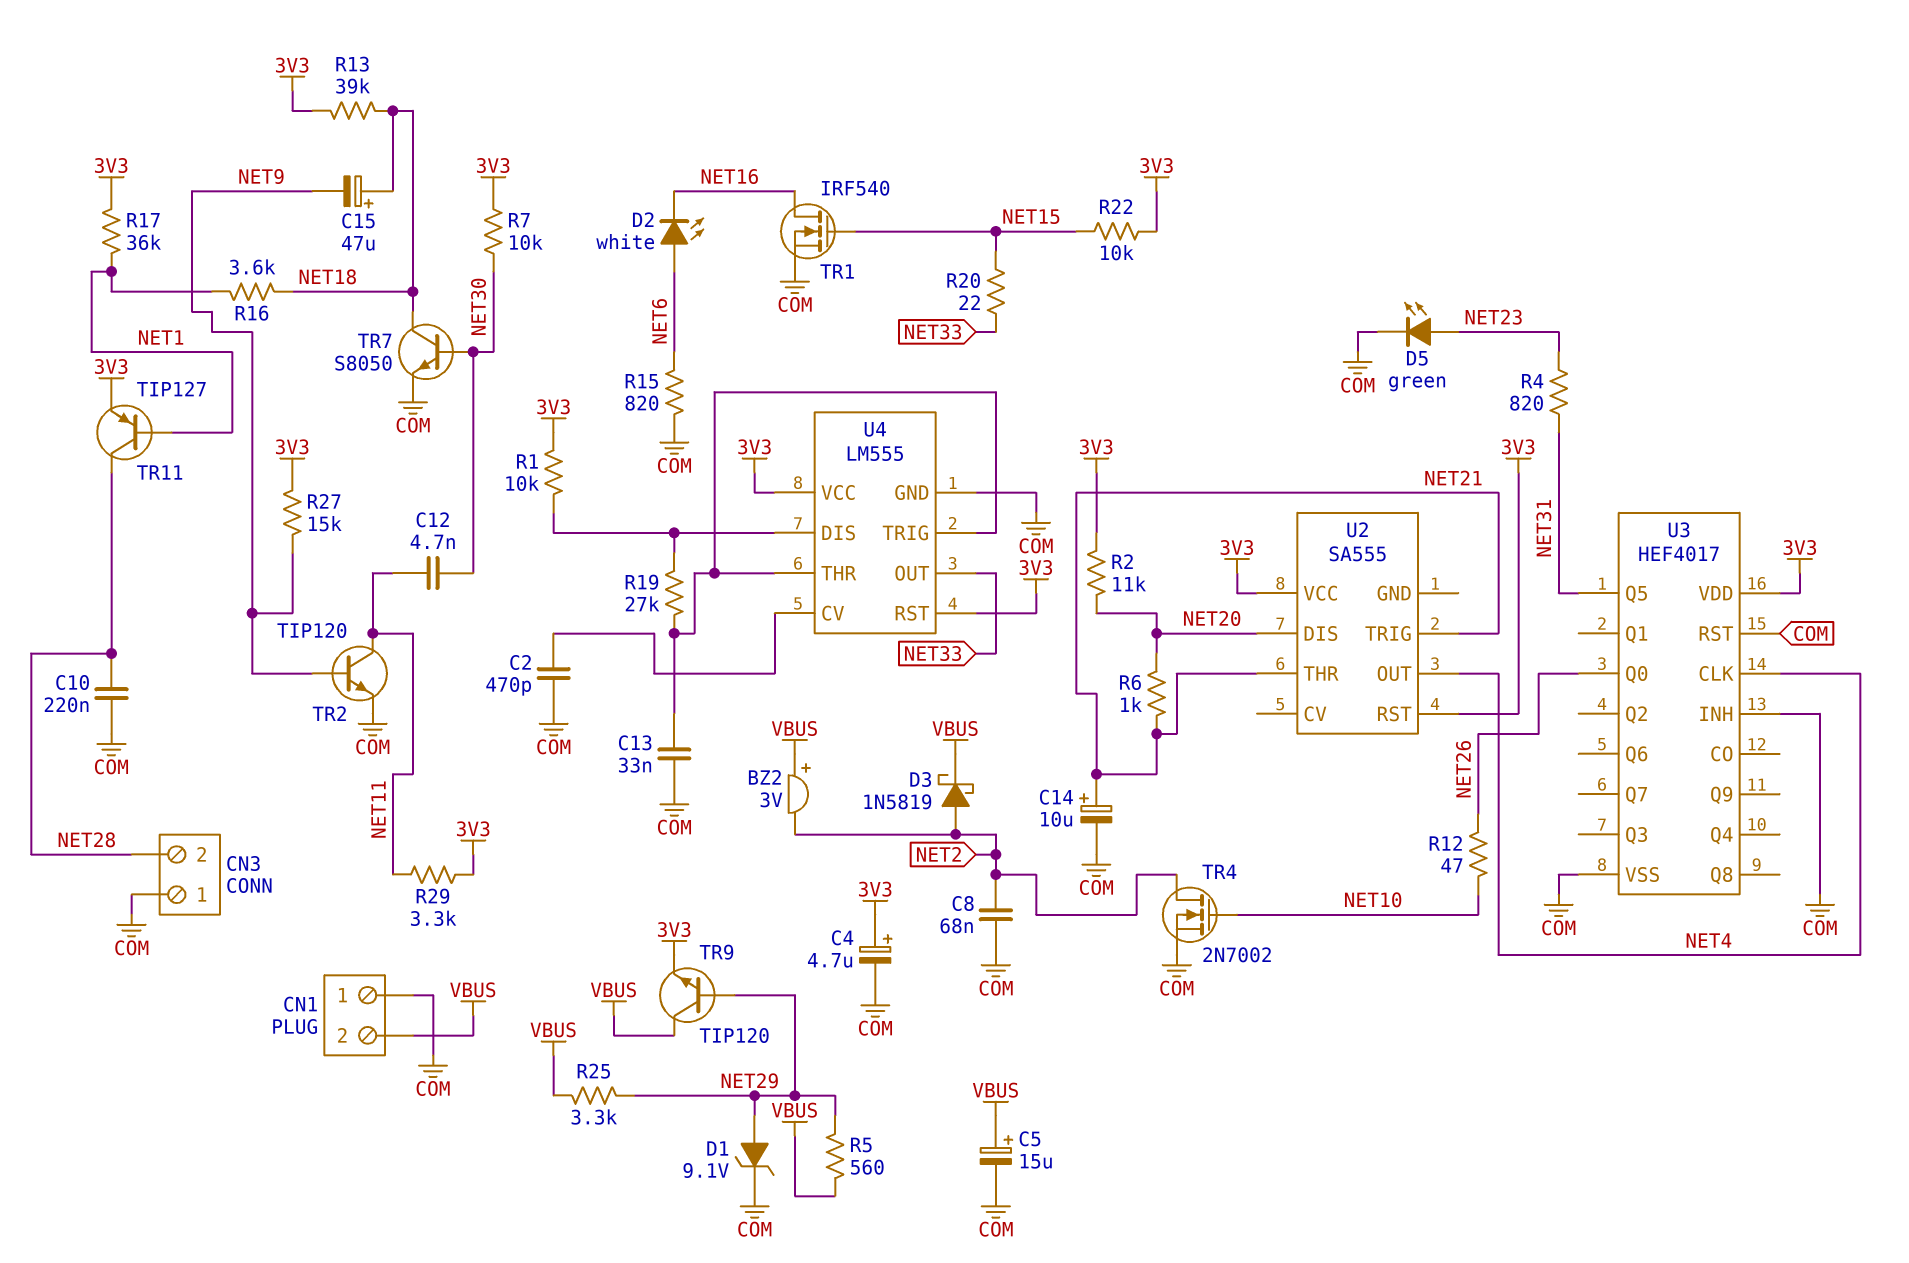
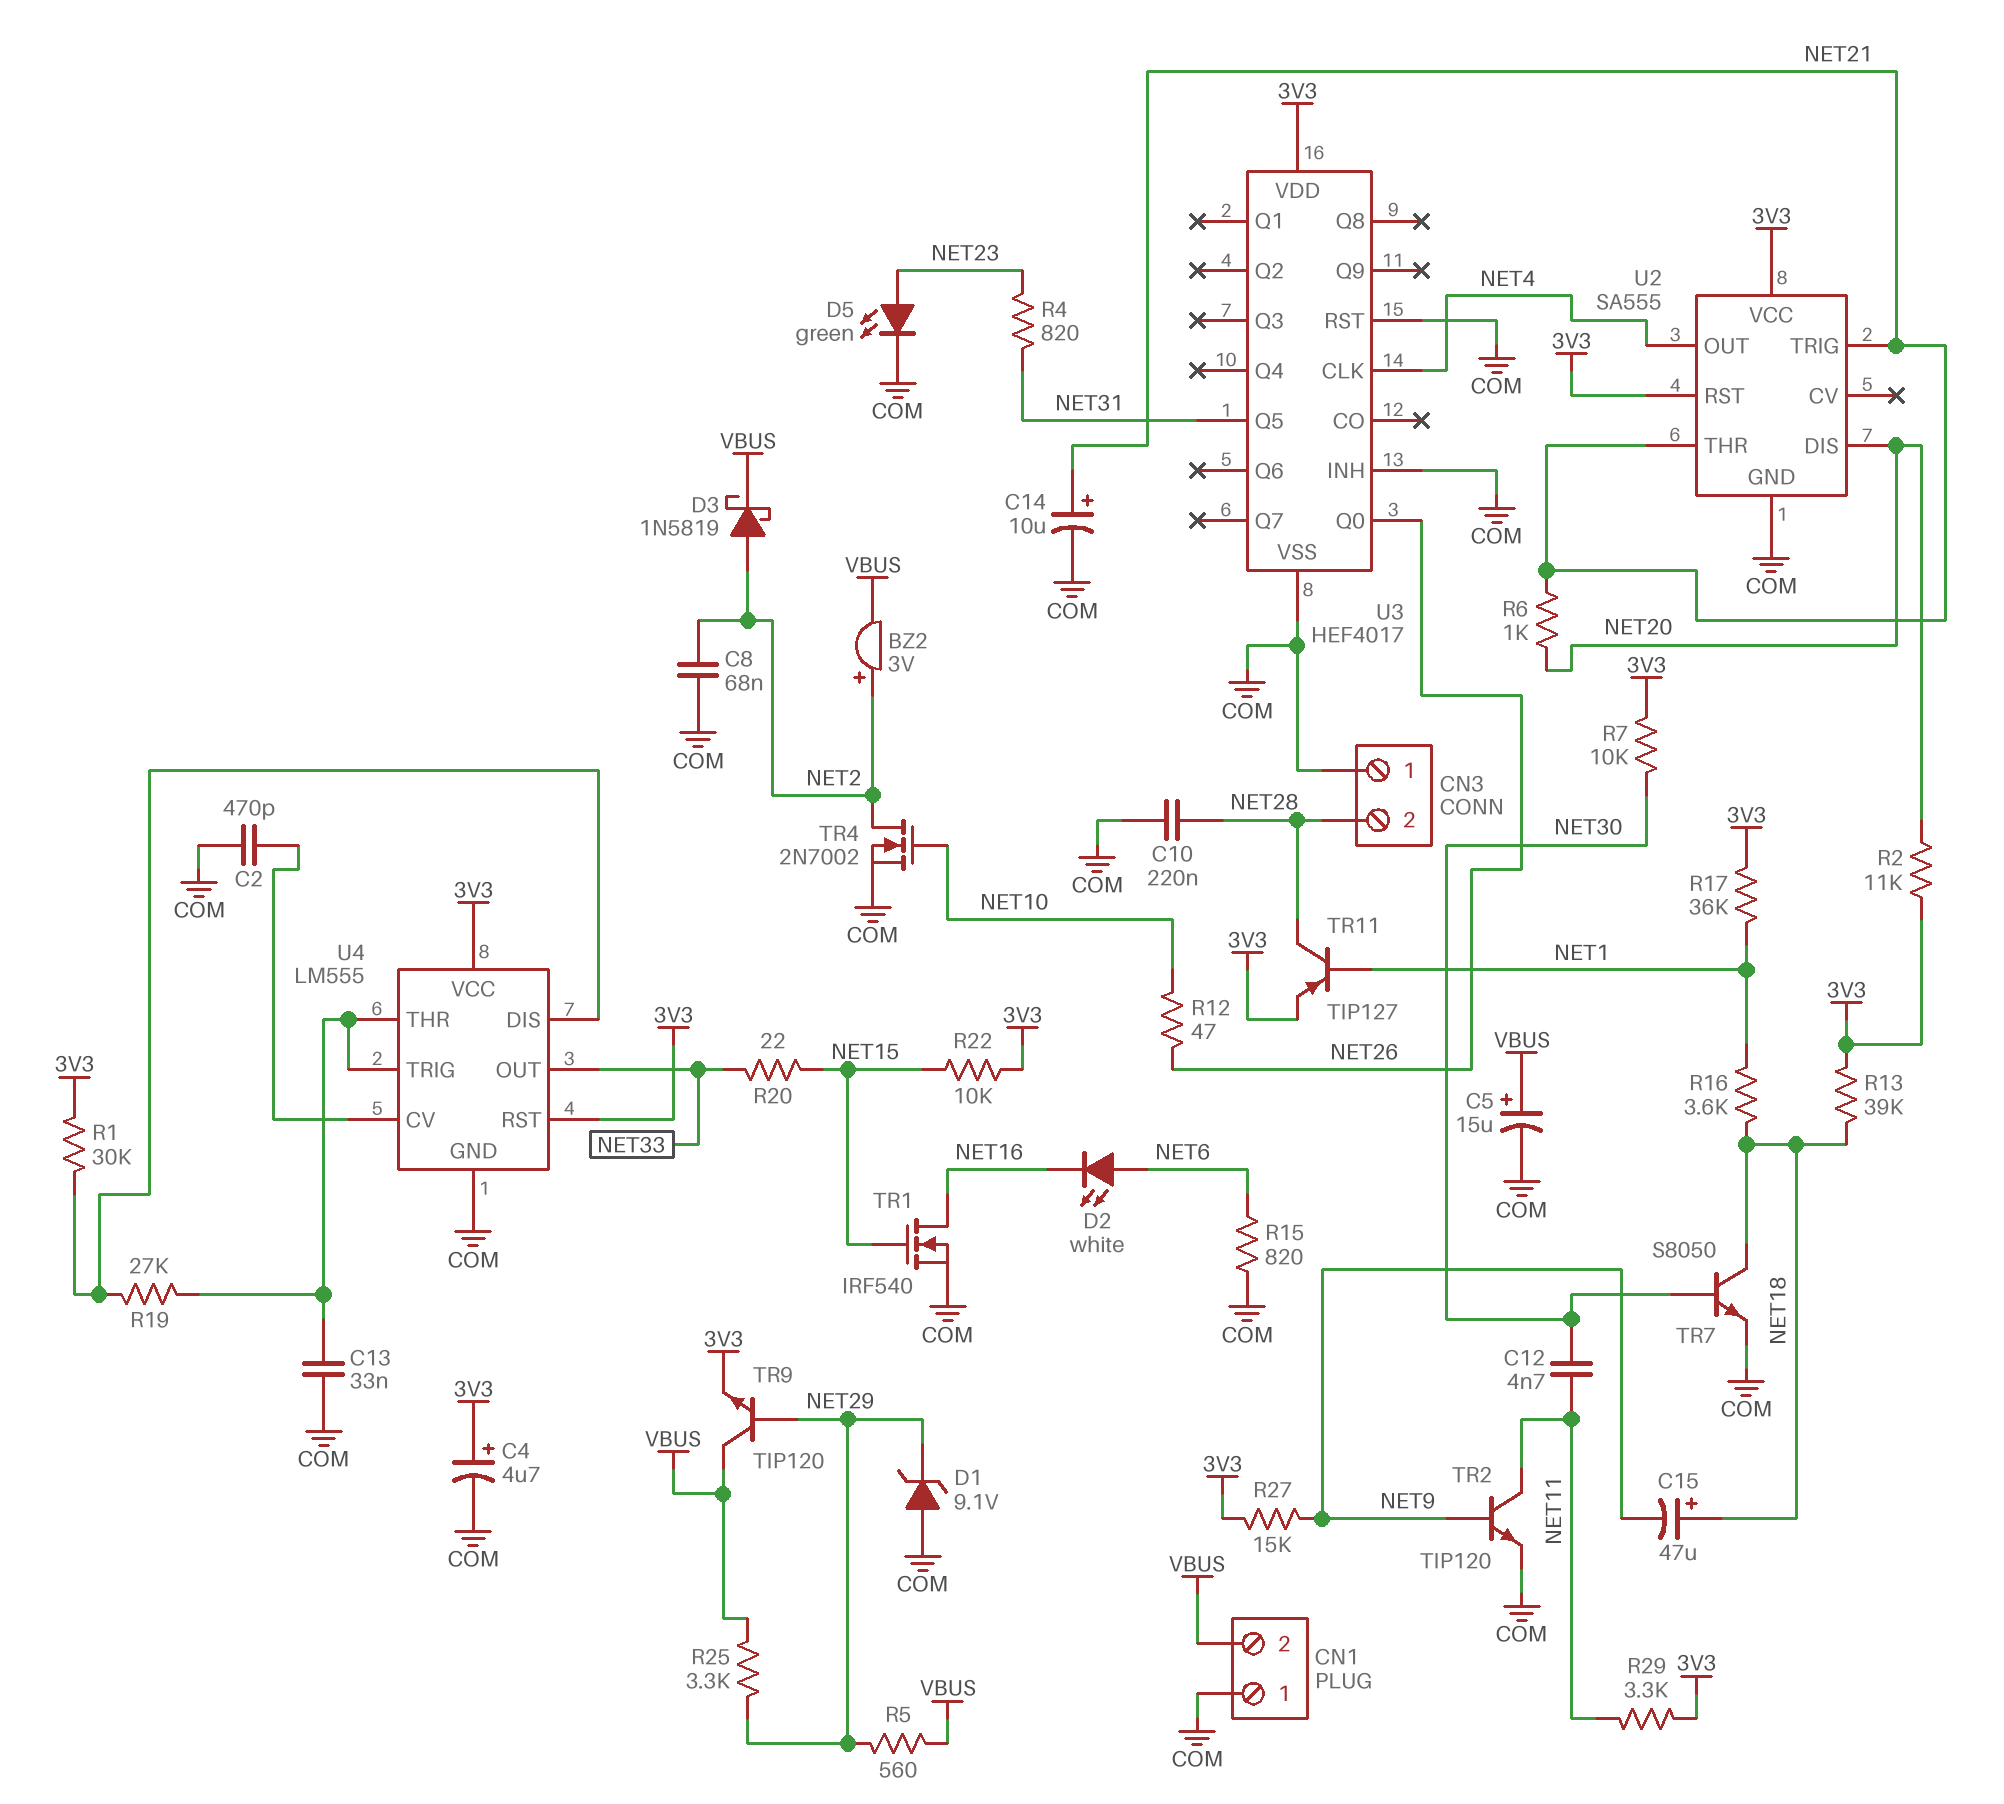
BZ2: buzzer 3V (plus VBUS, minus NET2) -> buzzer 3V (plus NET2, minus VBUS)
D1: zener 9.1V (A NET29, K COM) -> zener 9.1V (A COM, K NET29)
R1: 10k (3V3, U4/DIS) -> 30k (3V3, U4/DIS)
U2 pin GND: none -> COM

